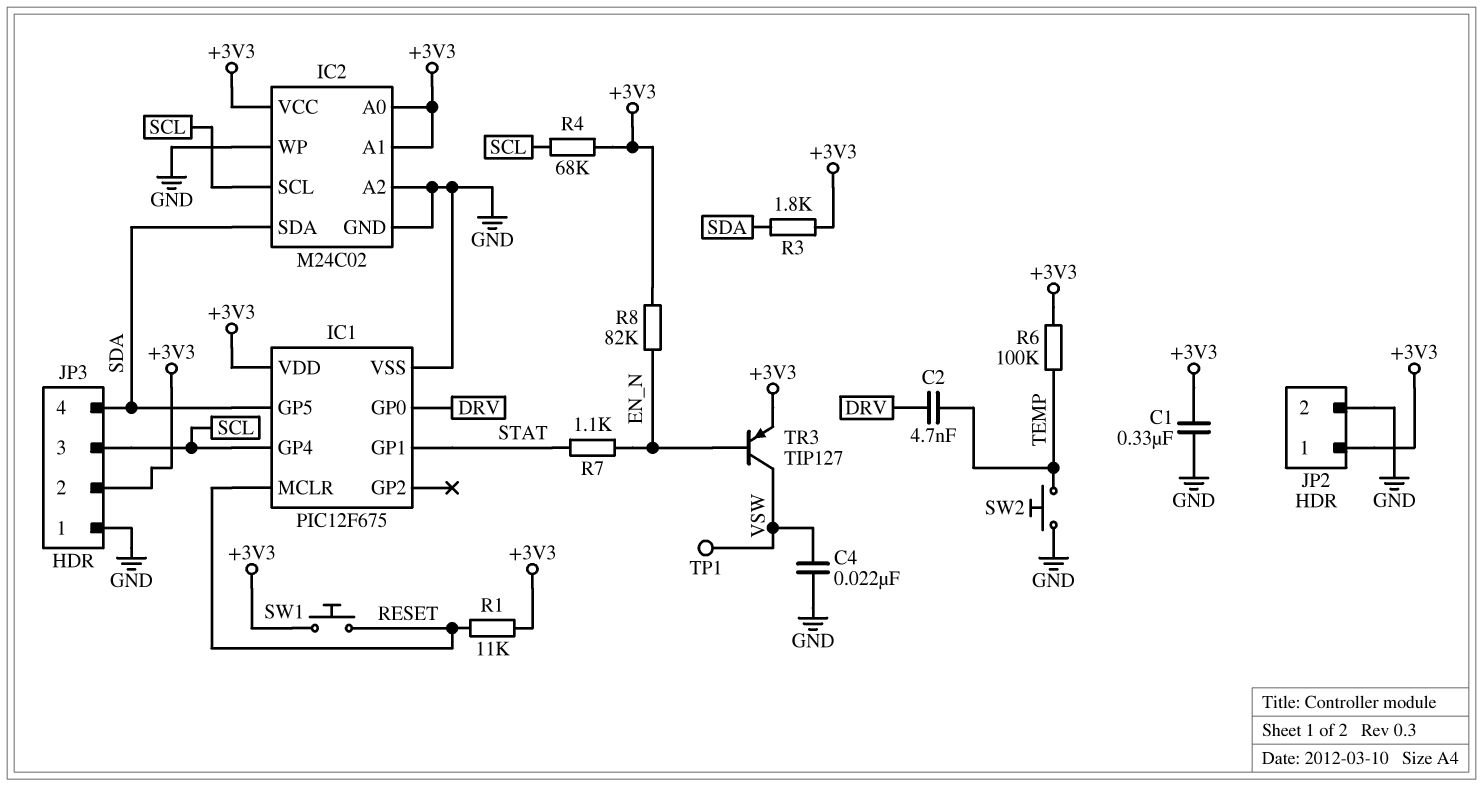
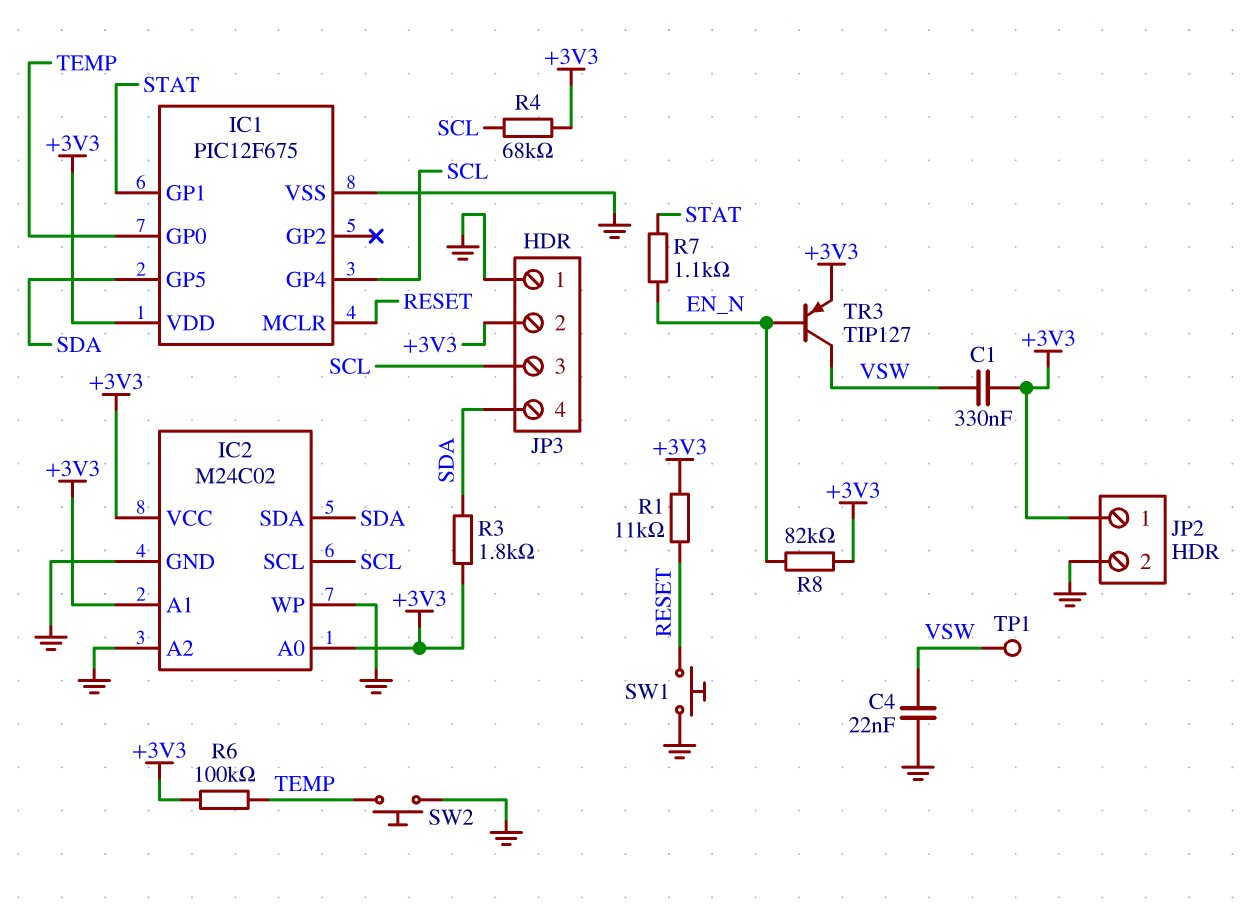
C1: 330nF (+3V3, GND) -> 330nF (+3V3, VSW)
C2: 4.7nF (DRV, TEMP) -> none
IC1 pin GP0: DRV -> TEMP
SW1: button (+3V3, RESET) -> button (GND, RESET)

